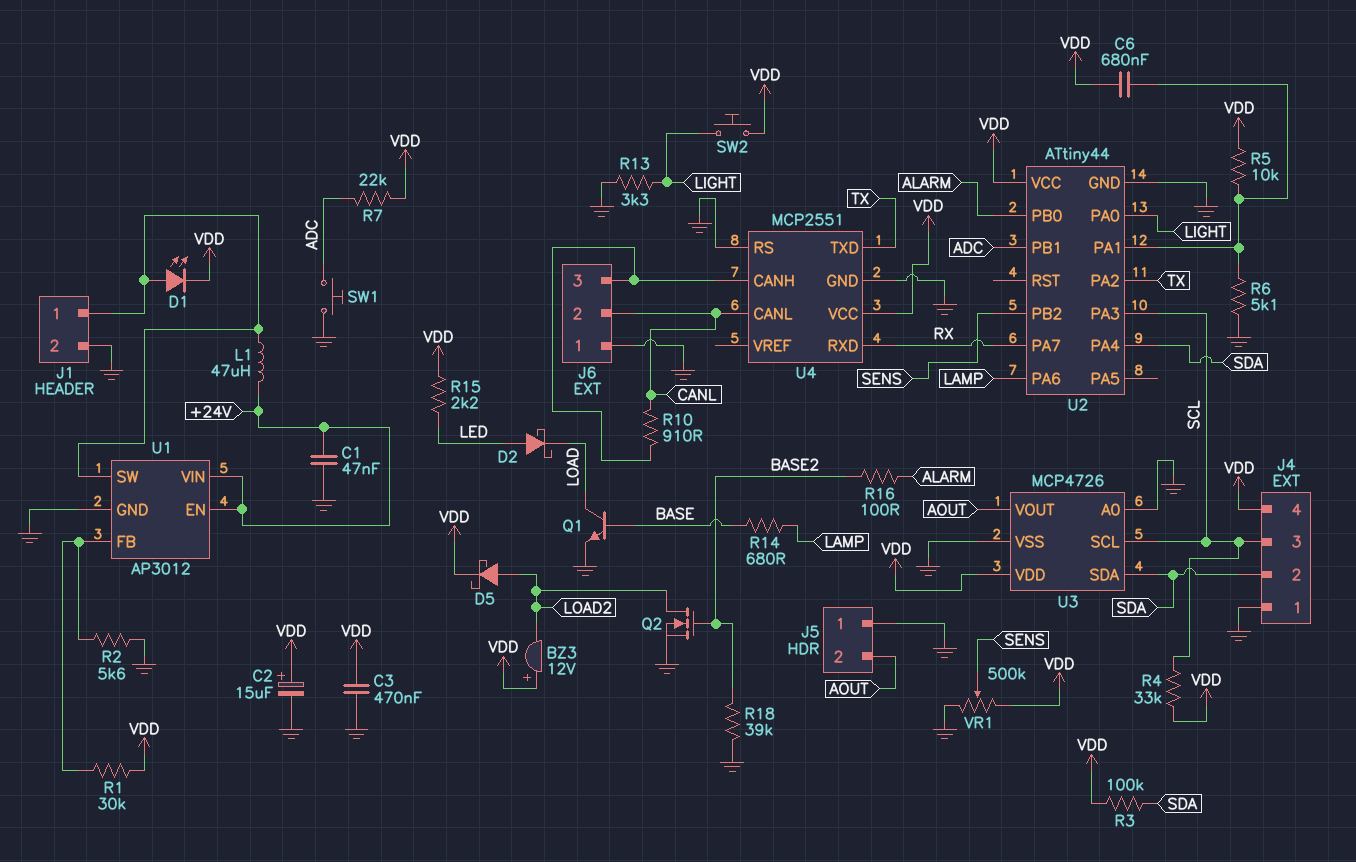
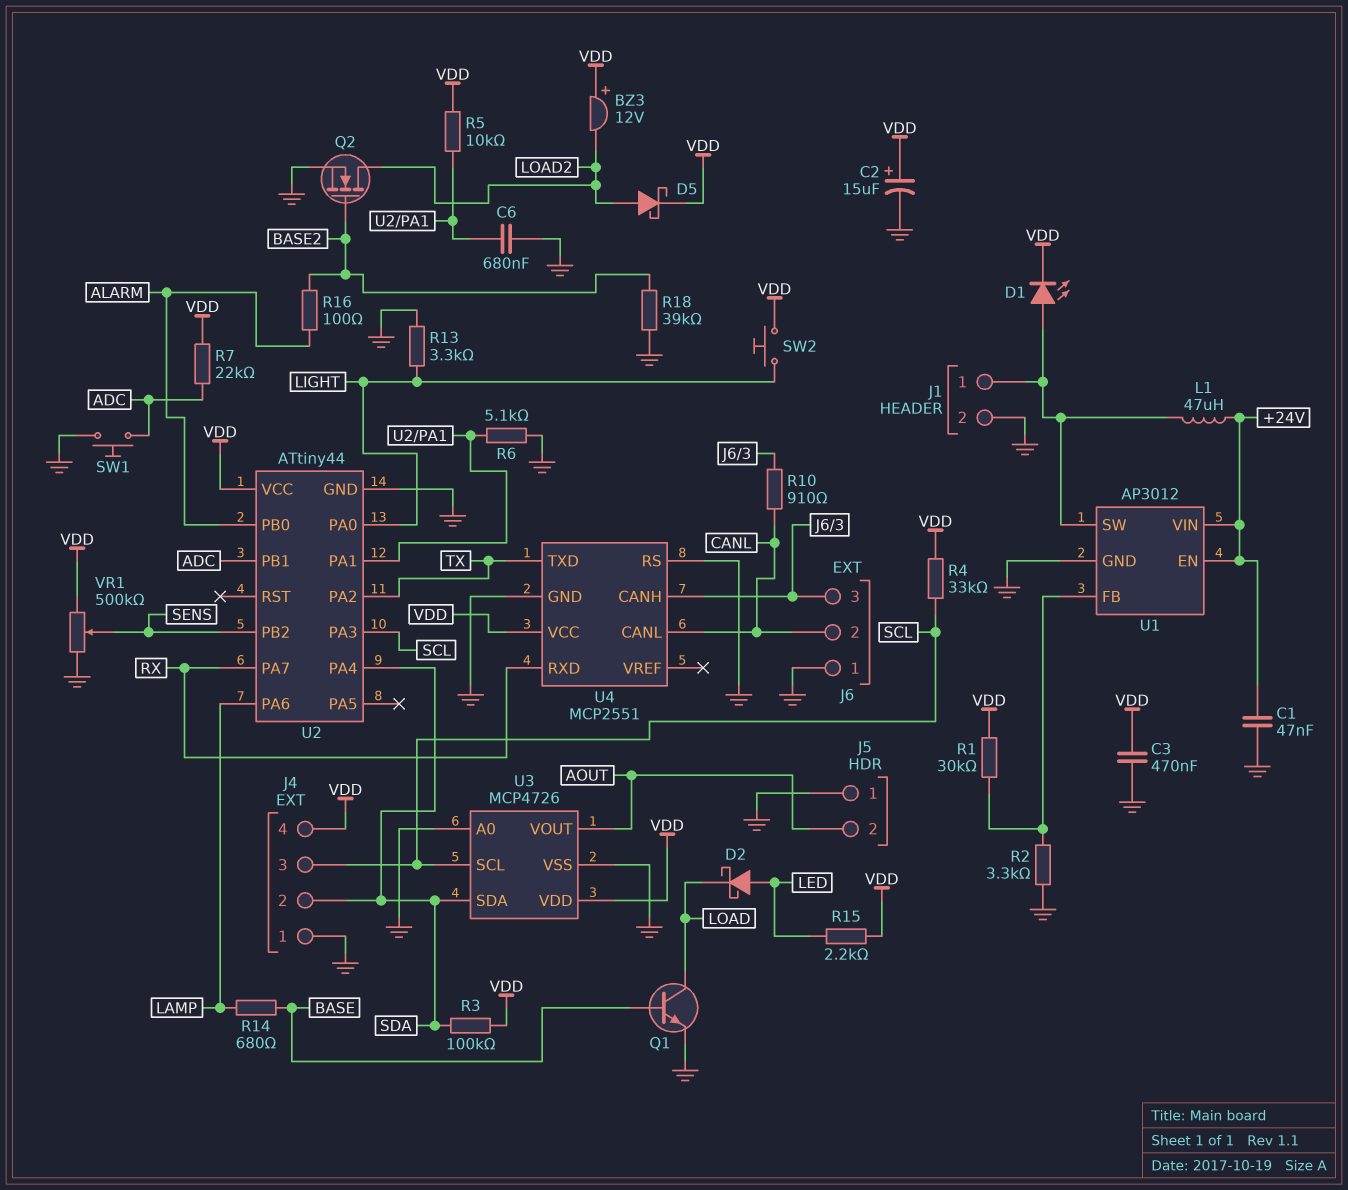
C6: 680nF (U2/PA1, VDD) -> 680nF (GND, U2/PA1)
R2: 5.6k (GND, U1/FB) -> 3.3k (GND, U1/FB)

